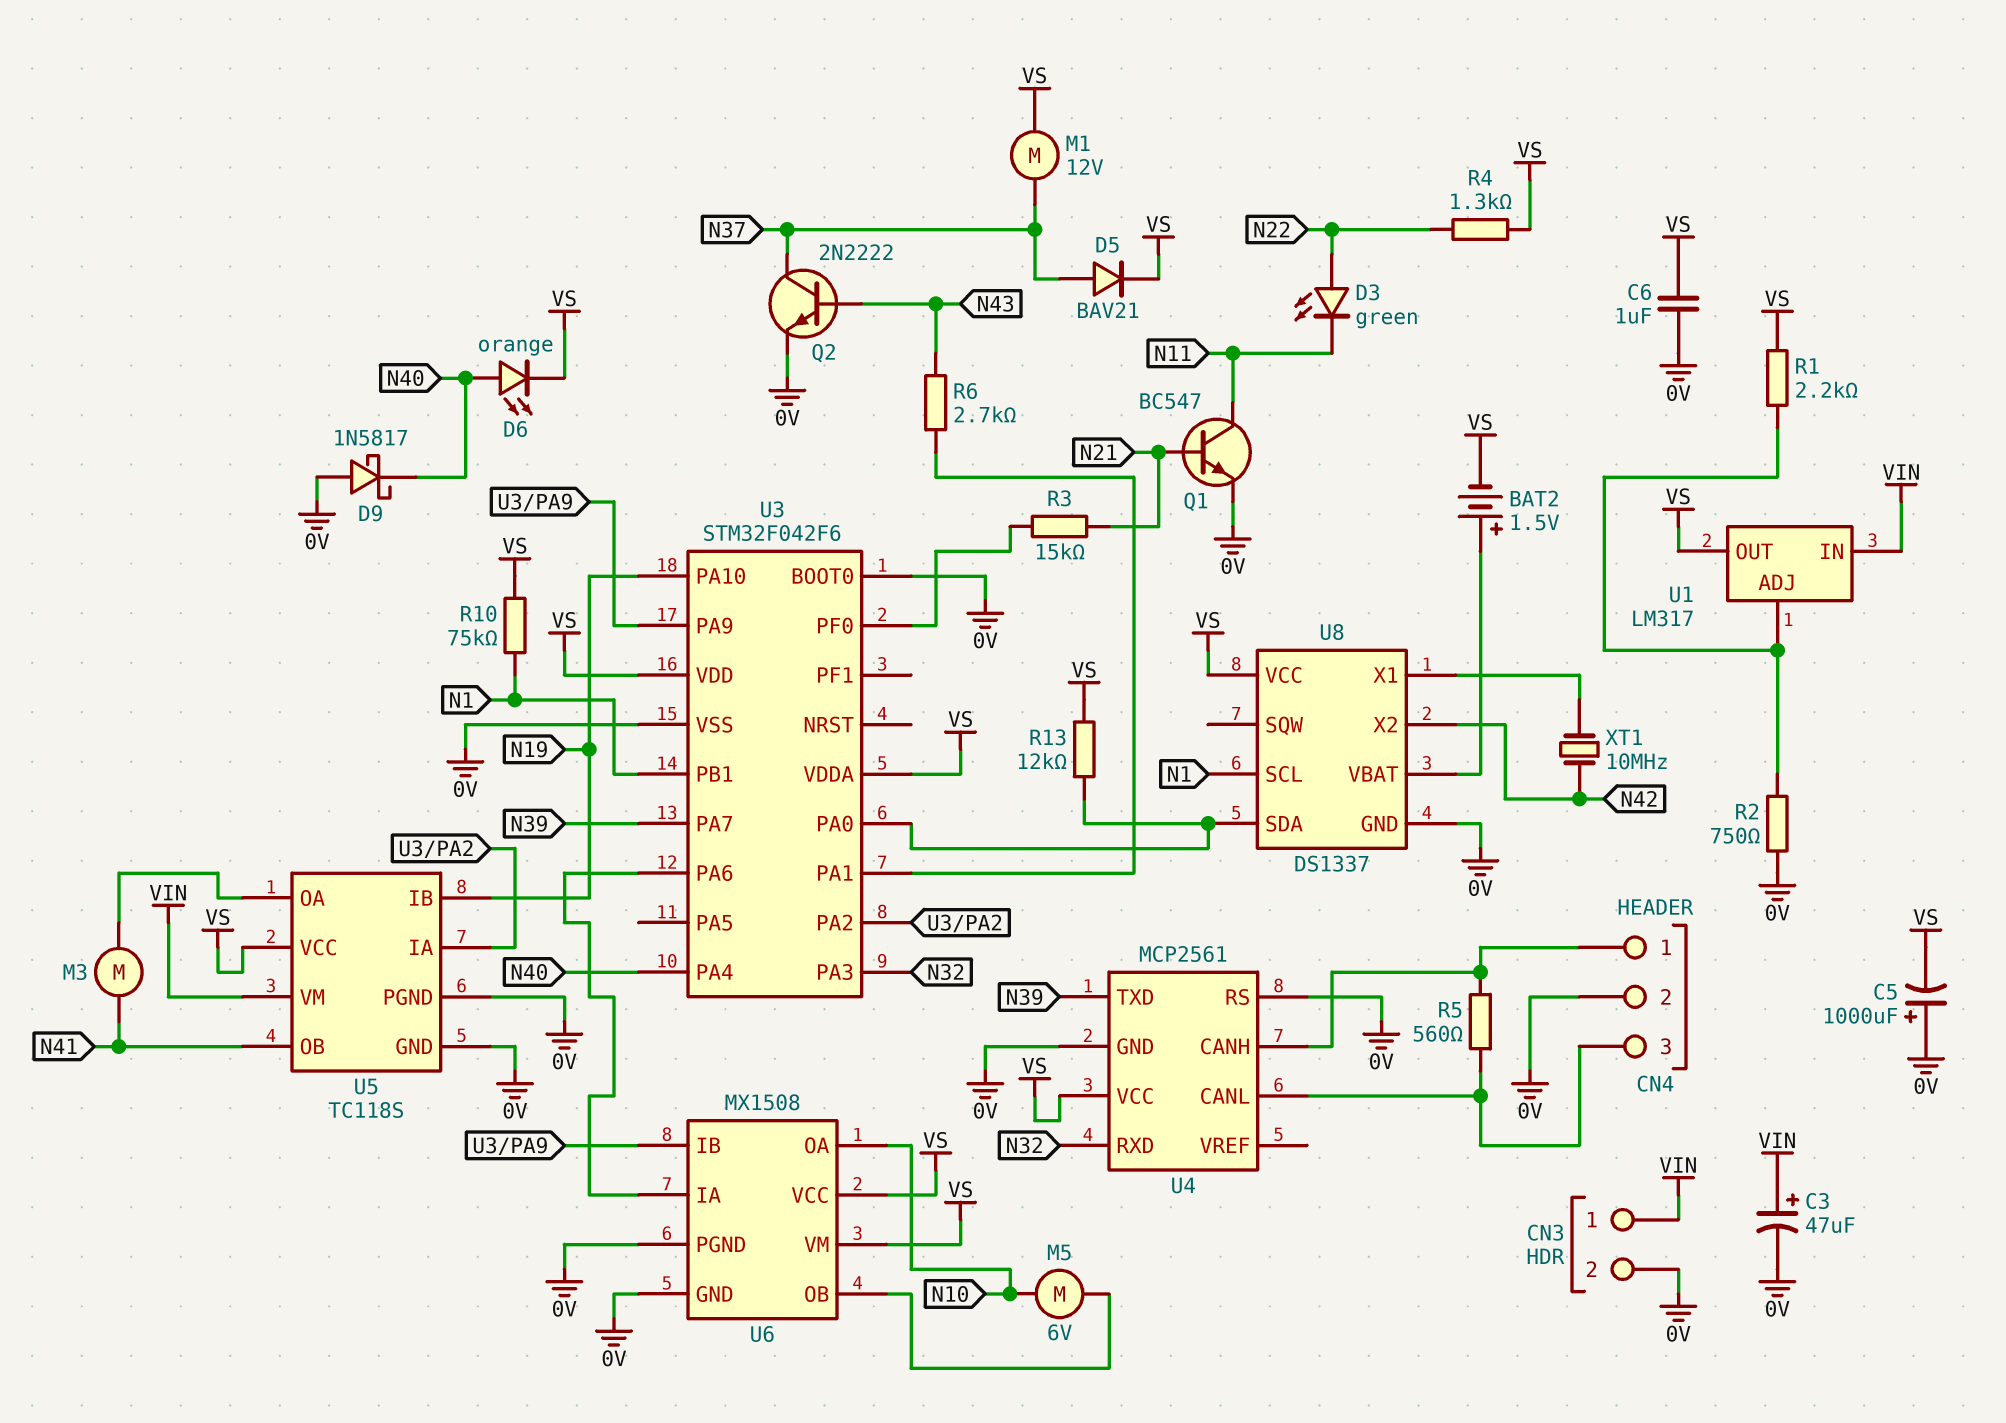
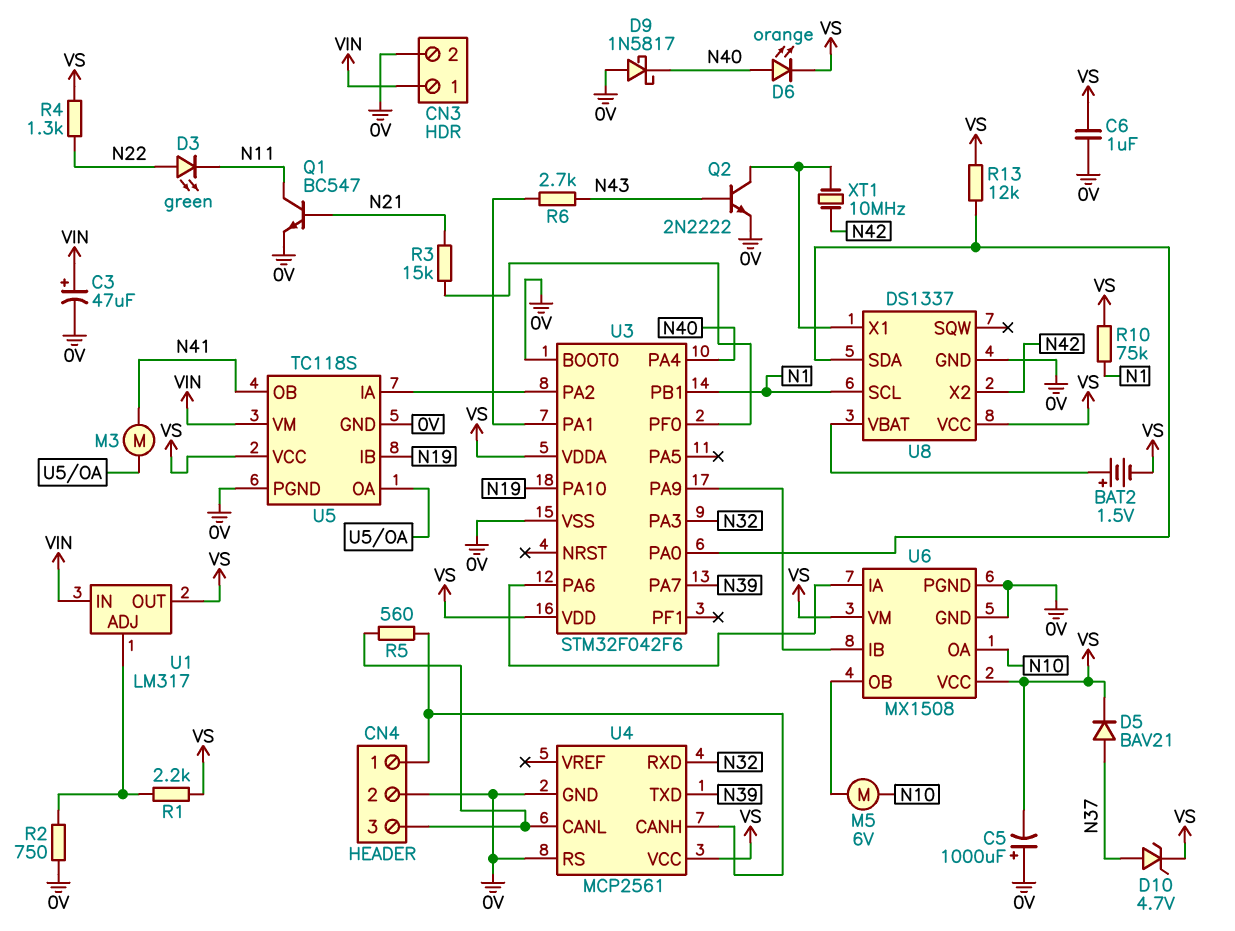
D10: none -> zener 4.7V (A N37, K VS)
M1: motor 12V (N37, VS) -> none
Q2: NPN 2N2222 (B N43, C N37, E 0V) -> NPN 2N2222 (B N43, C U8/X1, E 0V)

